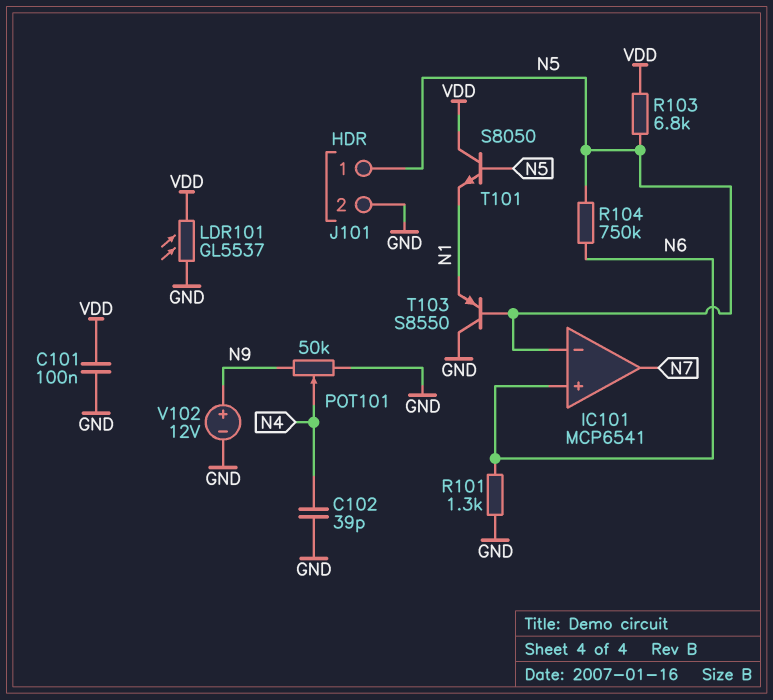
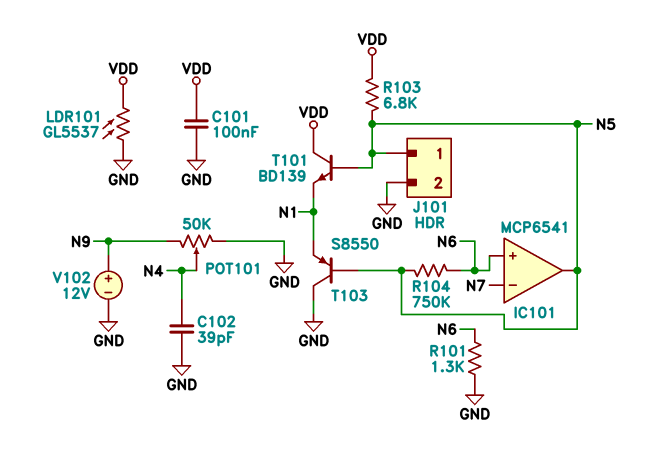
IC101 pin in-: N5 -> N7
IC101 pin out: N7 -> N5
T101: NPN S8050 (B N5, C VDD, E N1) -> NPN BD139 (B N5, C VDD, E N1)

